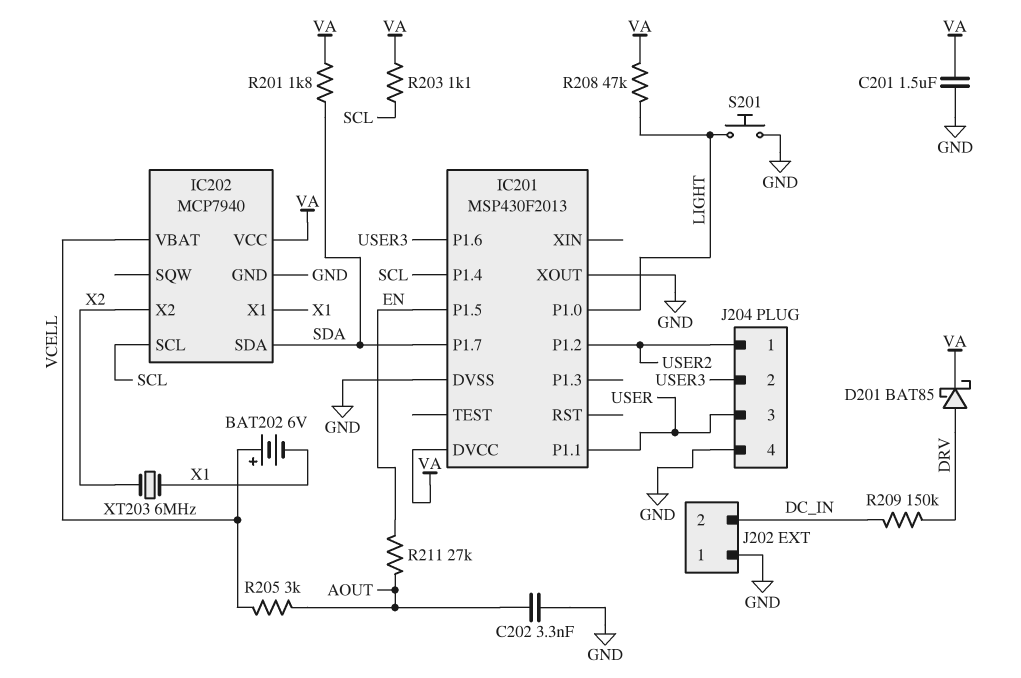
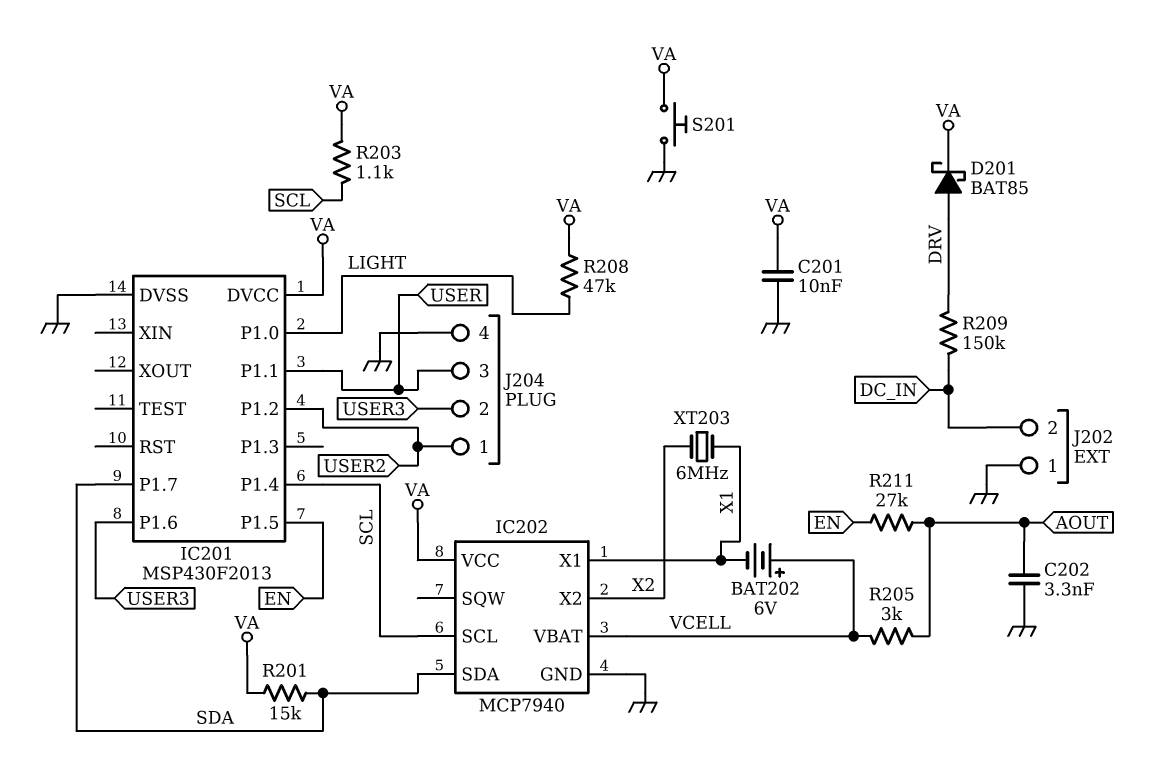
C201: 1.5uF (GND, VA) -> 10nF (GND, VA)
IC201 pin XOUT: GND -> none
R201: 1.8k (SDA, VA) -> 15k (SDA, VA)
S201: button (GND, LIGHT) -> button (GND, VA)

